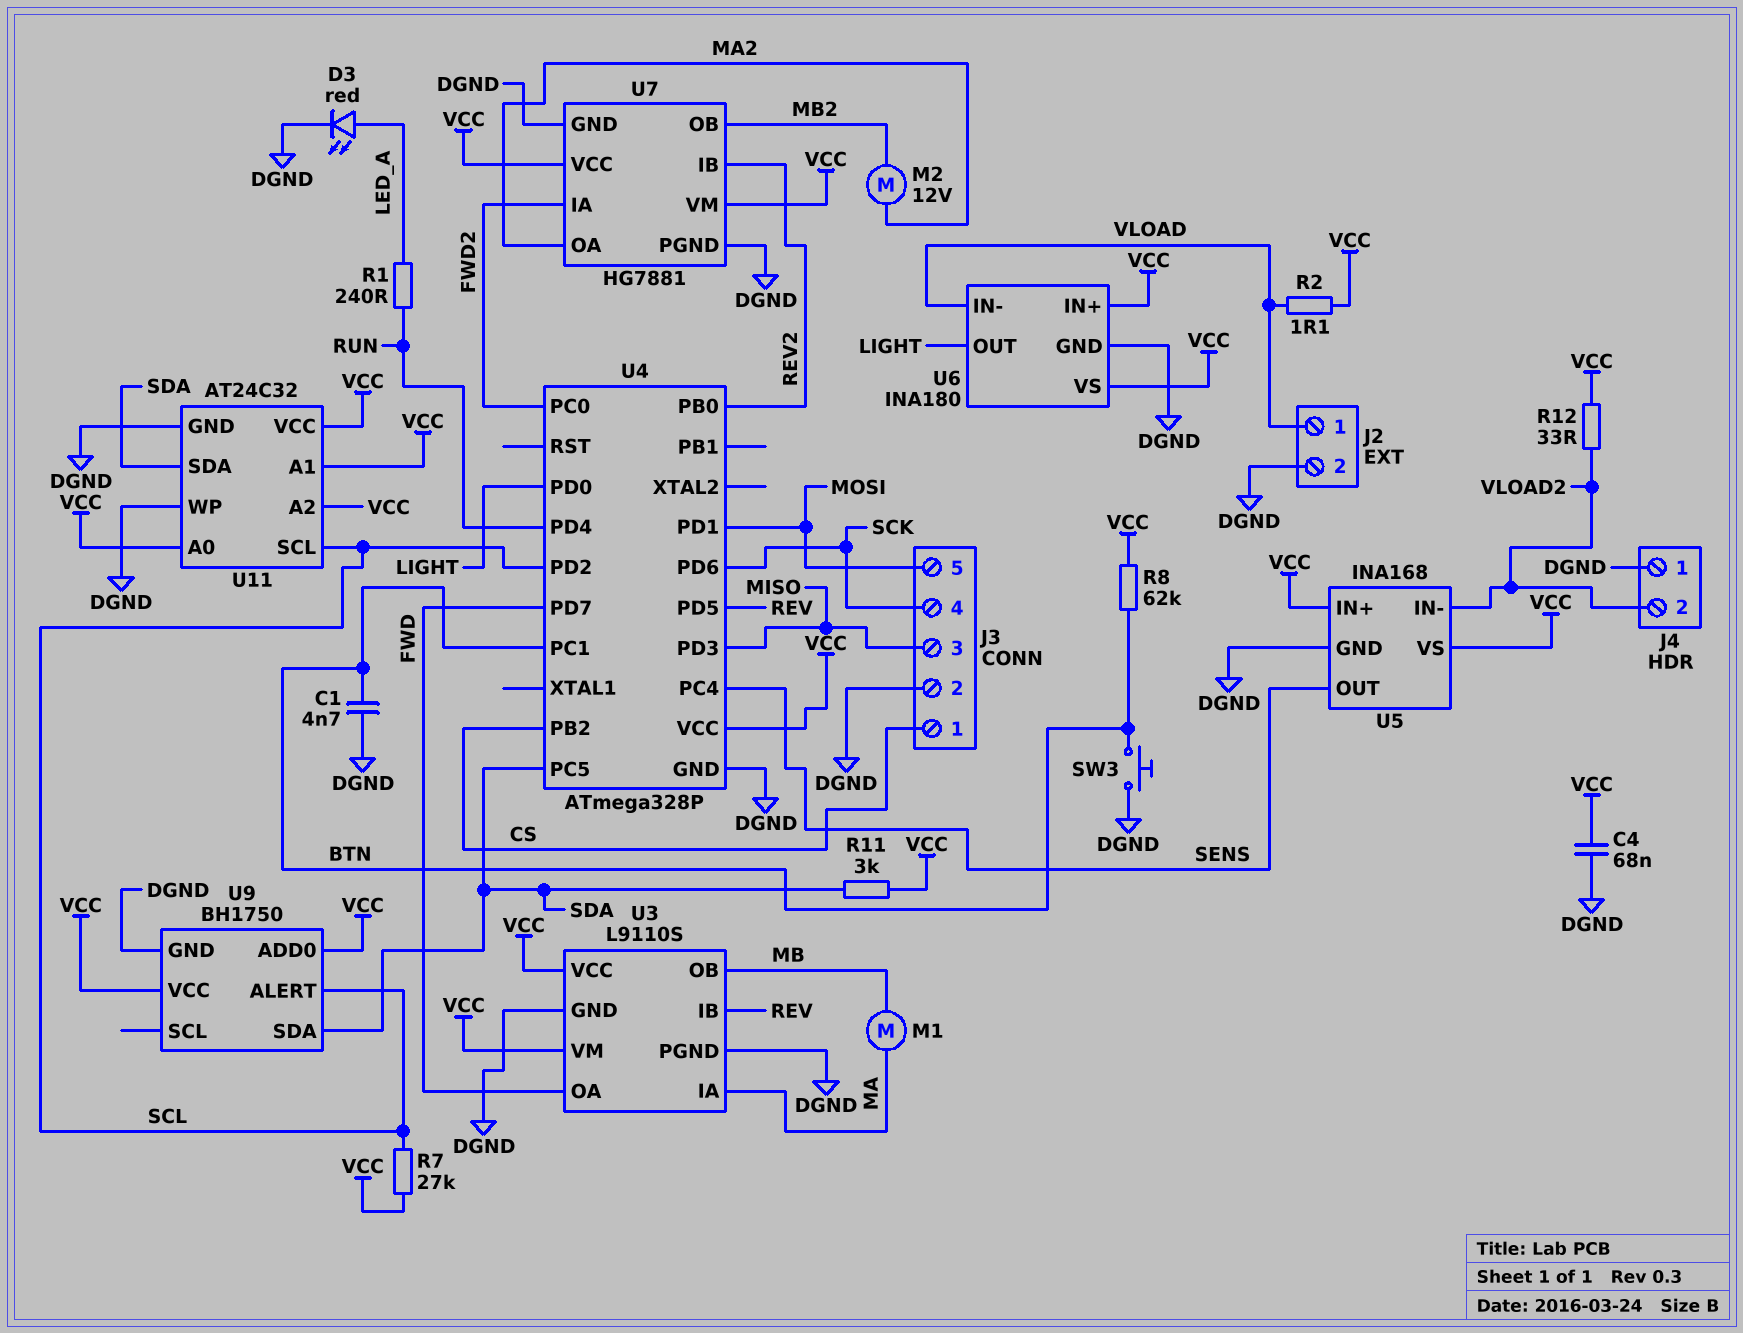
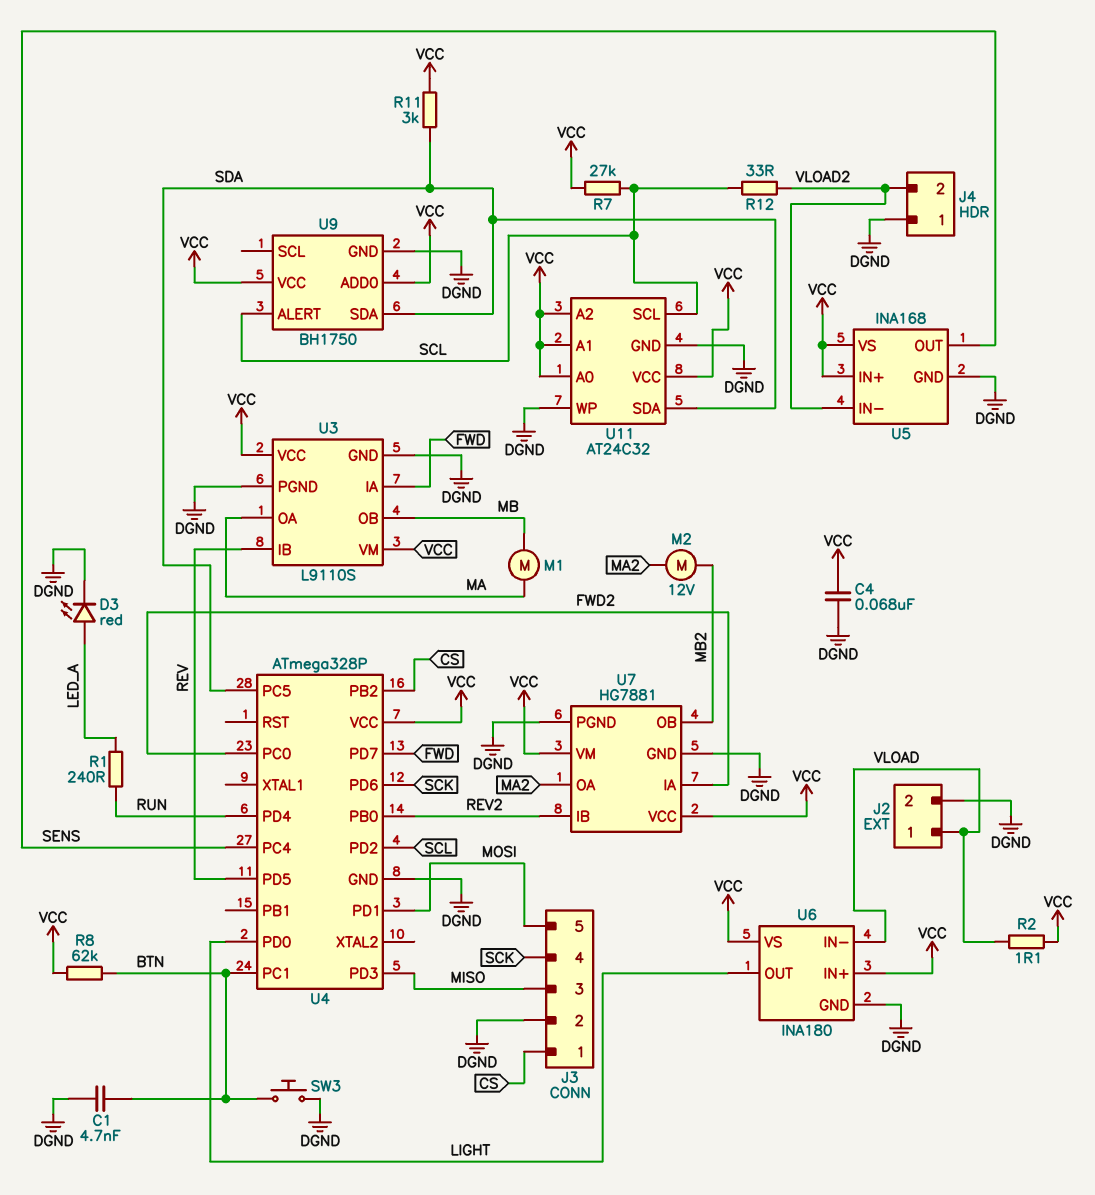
R12: 33 (VCC, VLOAD2) -> 33 (SCL, VLOAD2)
U3 pin IA: MA -> FWD
U3 pin OA: FWD -> MA

